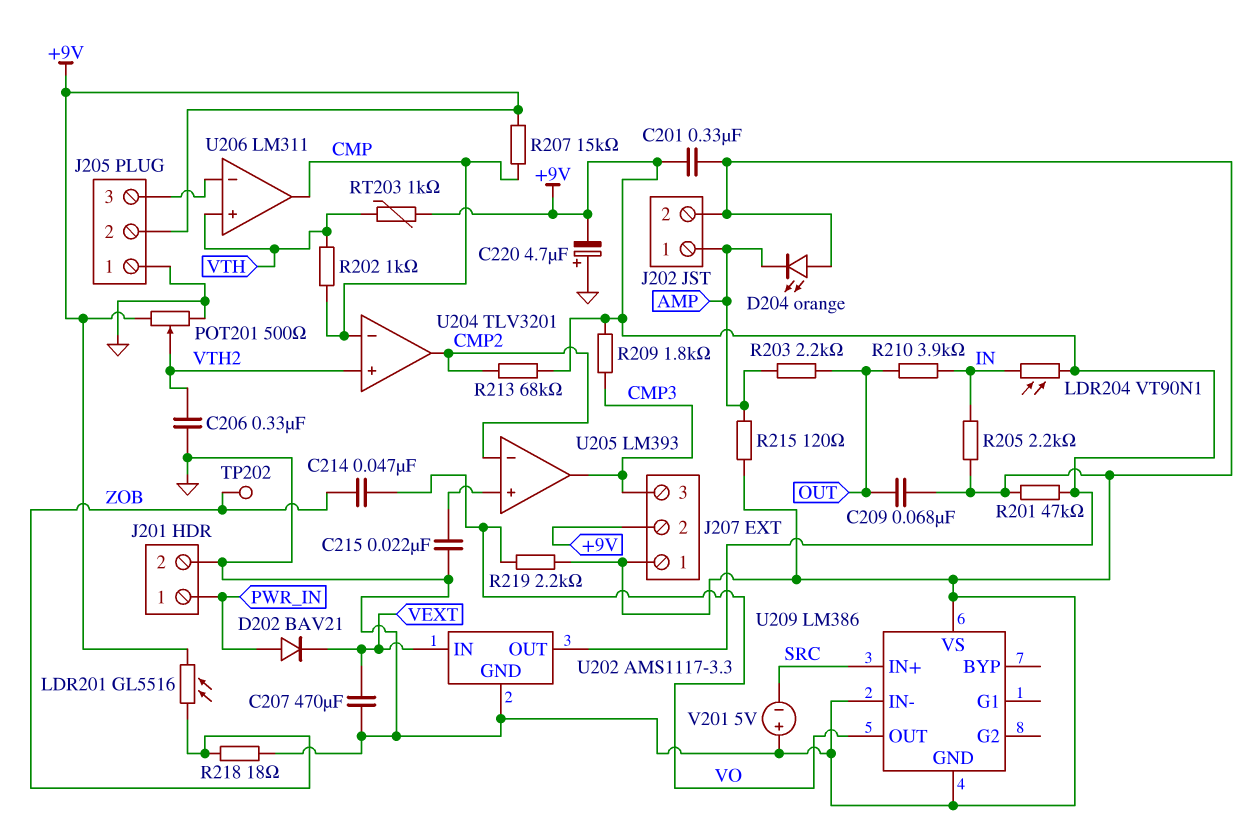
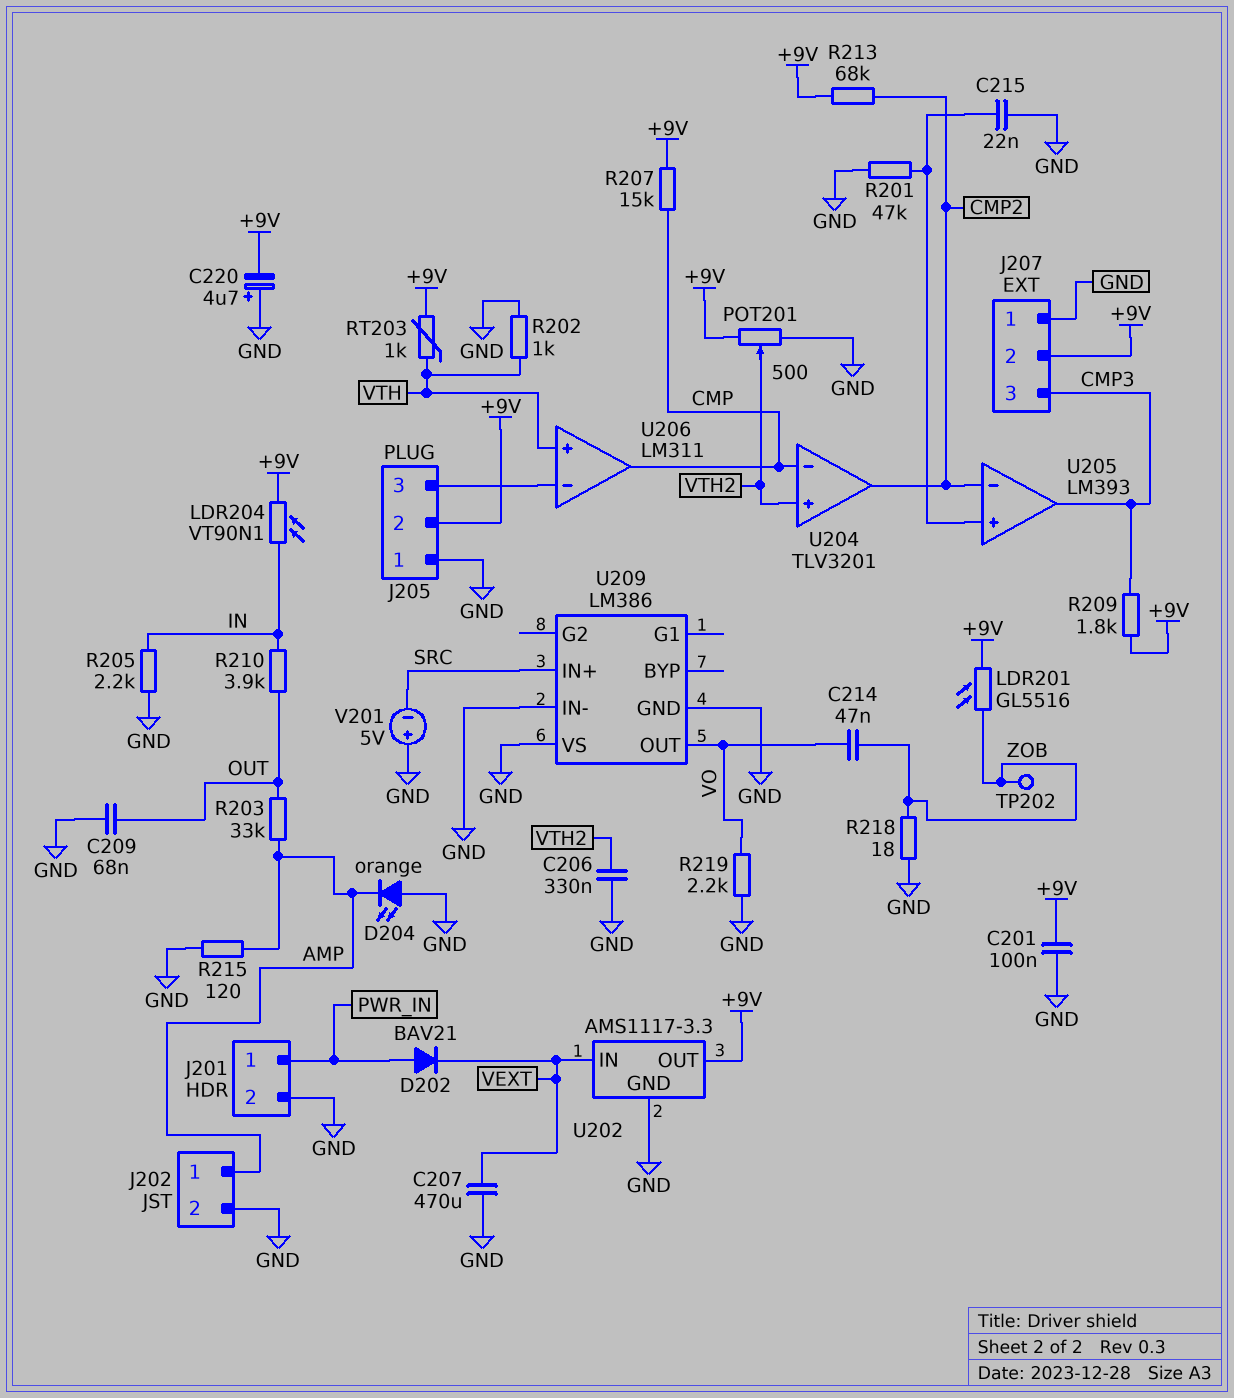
C201: 330nF (+9V, GND) -> 100nF (+9V, GND)
R201: 47k (+9V, GND) -> 47k (GND, U205/in+)
R202: 1k (CMP, VTH) -> 1k (GND, VTH)
R203: 2.2k (AMP, OUT) -> 33k (AMP, OUT)

